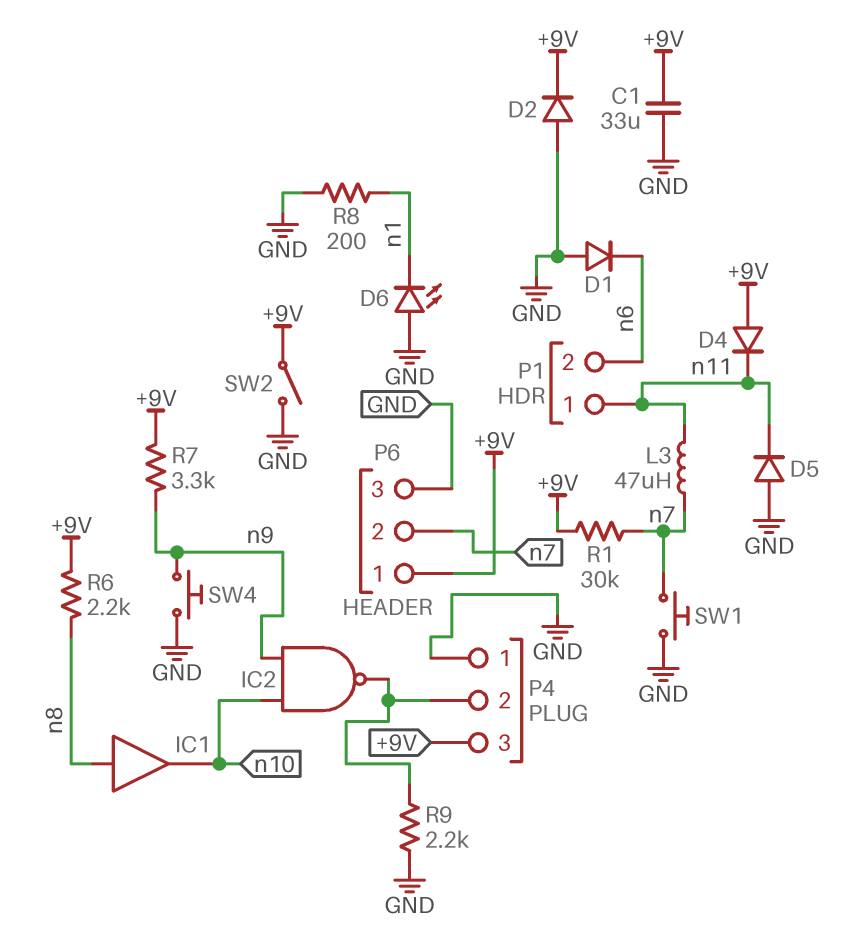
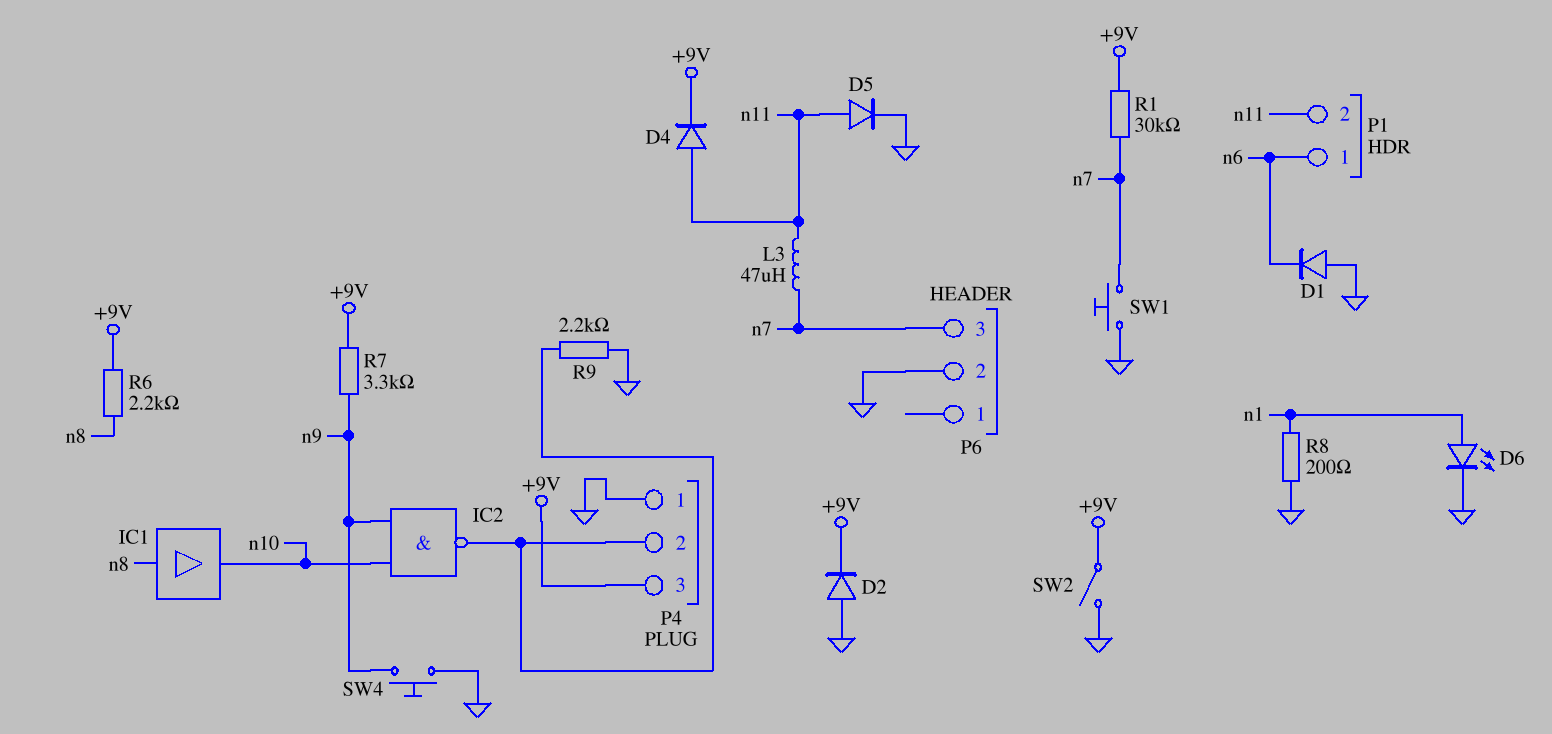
C1: 33uF (+9V, GND) -> none
D4: diode (A +9V, K n11) -> diode (A n11, K +9V)
D5: diode (A GND, K n11) -> diode (A n11, K GND)
D6: LED (A GND, K n1) -> LED (A n1, K GND)
P1 pin 1: n11 -> n6
P1 pin 2: n6 -> n11
P6 pin 1: +9V -> none
P6 pin 2: n7 -> GND
P6 pin 3: GND -> n7

